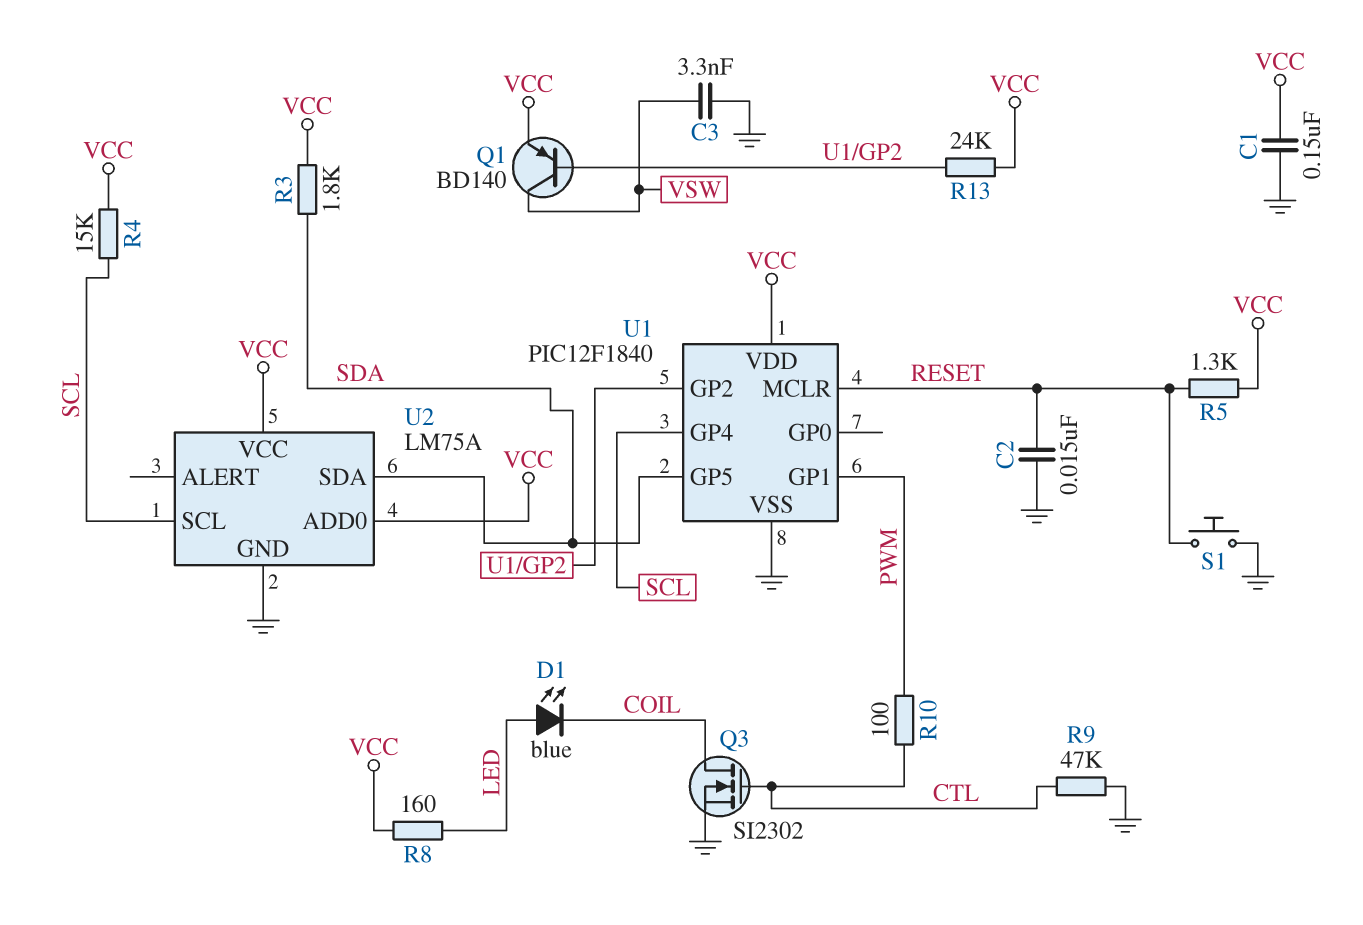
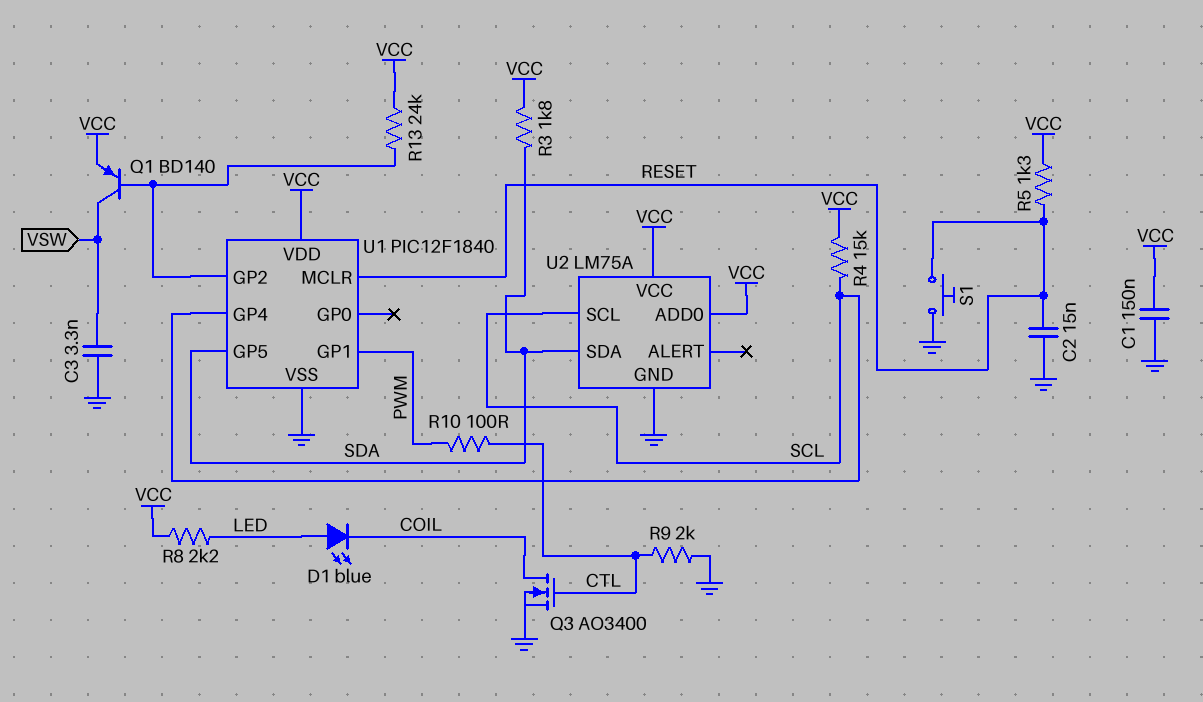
Q3: NMOS SI2302 (G CTL, D COIL, S GND) -> NMOS AO3400 (G CTL, D COIL, S GND)
R8: 160 (LED, VCC) -> 2.2k (LED, VCC)
R9: 47k (CTL, GND) -> 2k (CTL, GND)

